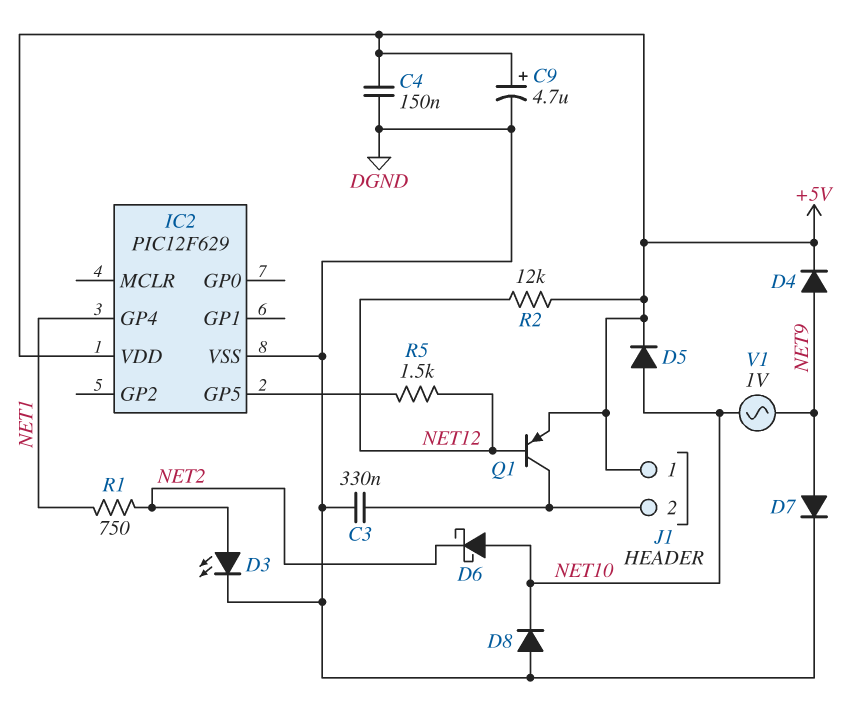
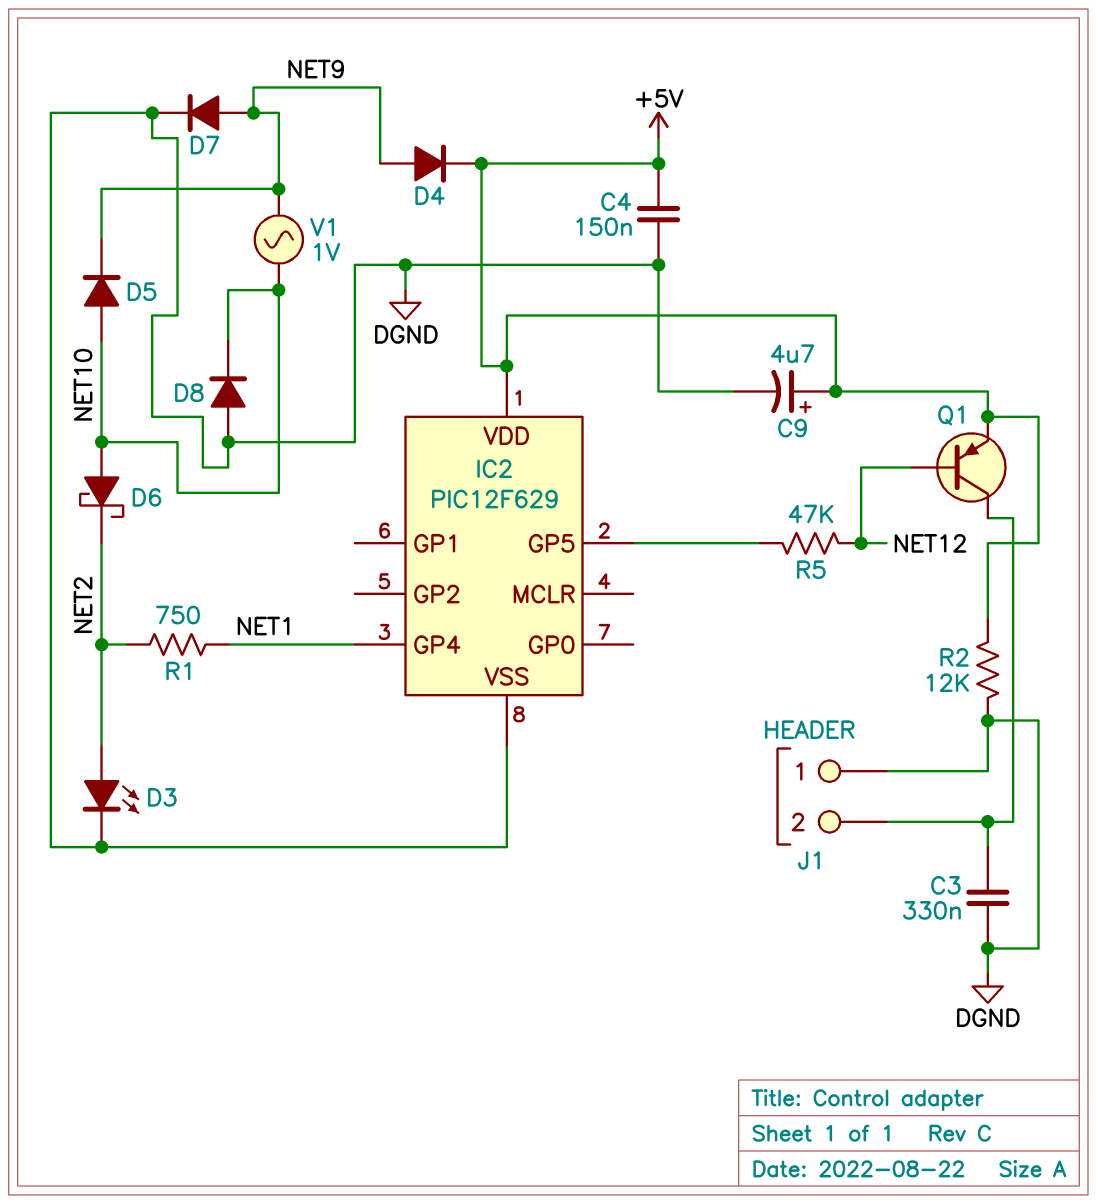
D5: diode (A NET10, K +5V) -> diode (A NET10, K NET9)
J1 pin 1: +5V -> DGND
R2: 12k (+5V, NET12) -> 12k (+5V, DGND)
R5: 1.5k (IC2/GP5, NET12) -> 47k (IC2/GP5, NET12)

